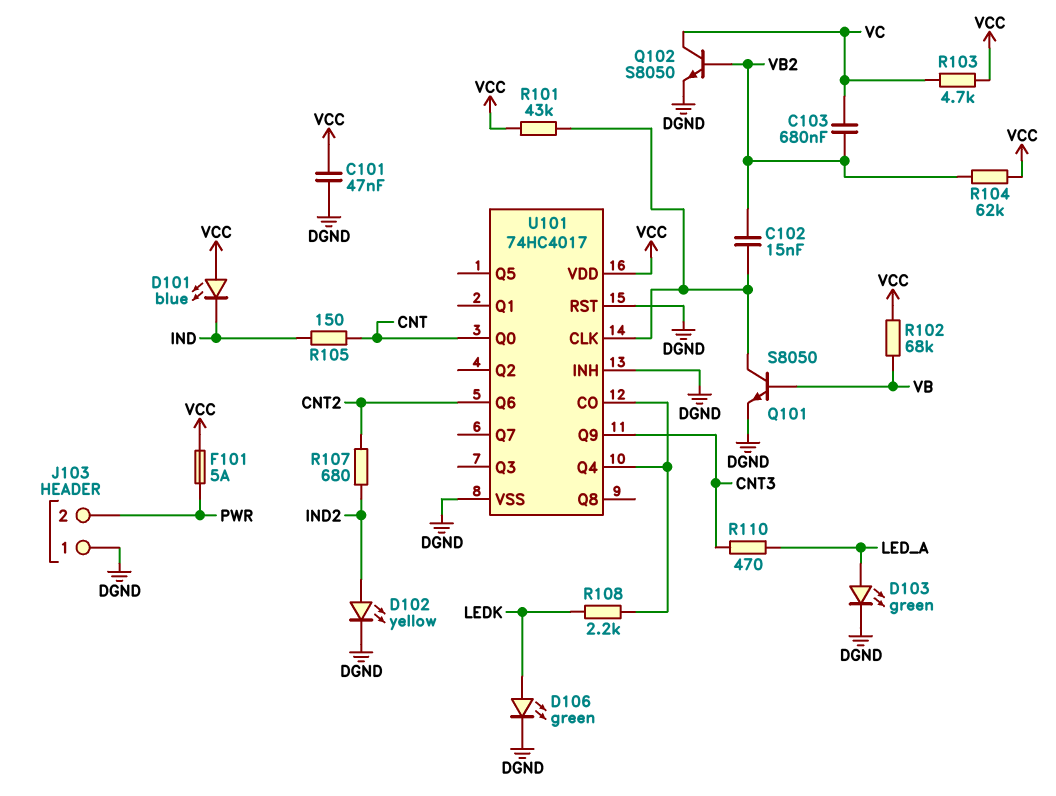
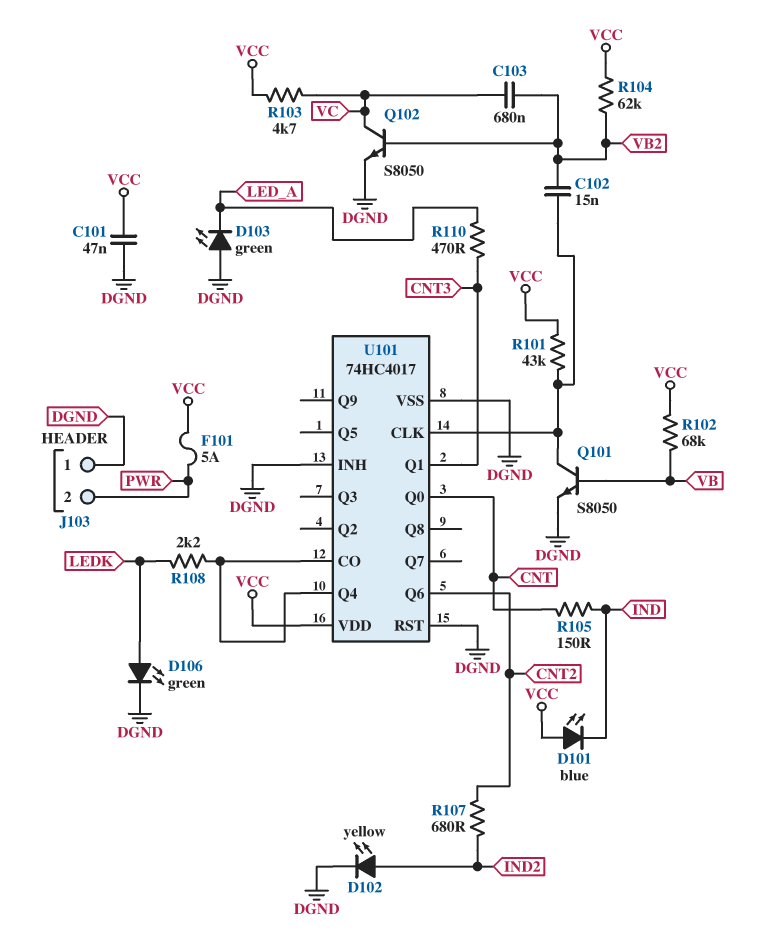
D103: LED green (A LED_A, K DGND) -> LED green (A DGND, K LED_A)
U101 pin Q1: none -> CNT3
U101 pin Q9: CNT3 -> none

